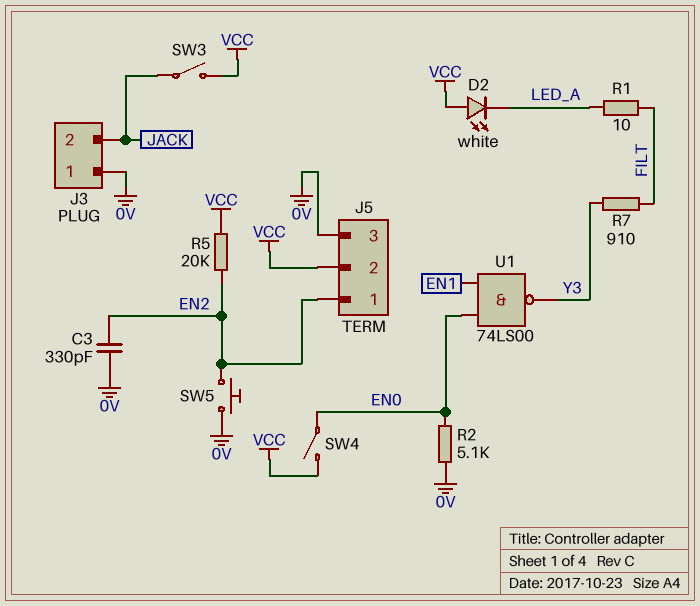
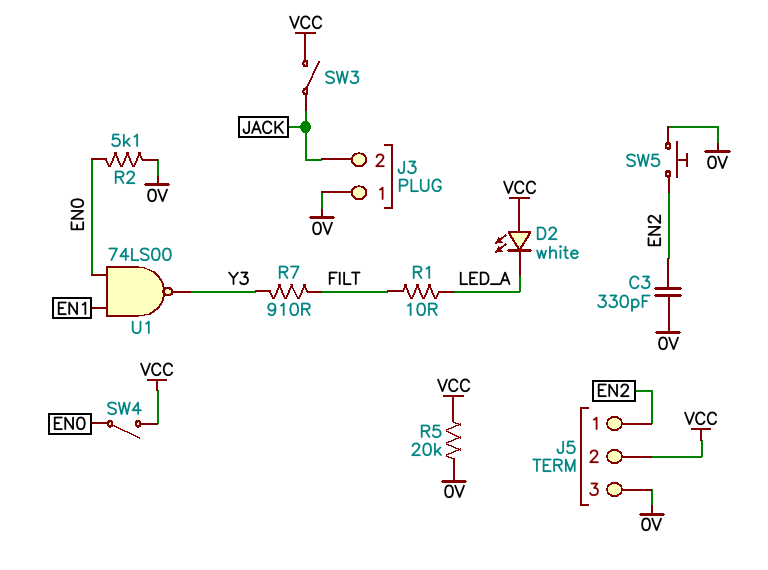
R5: 20k (EN2, VCC) -> 20k (0V, VCC)

